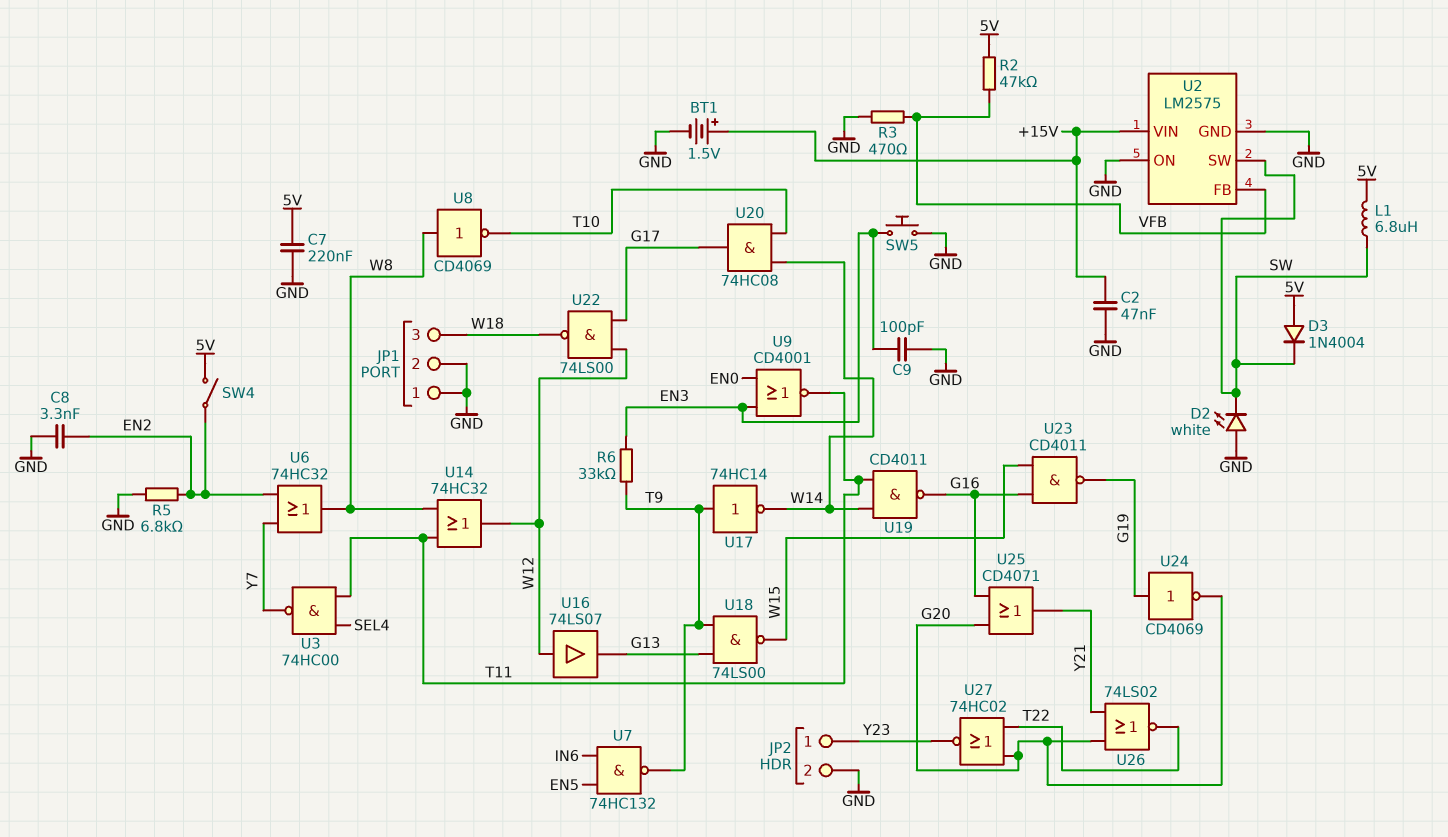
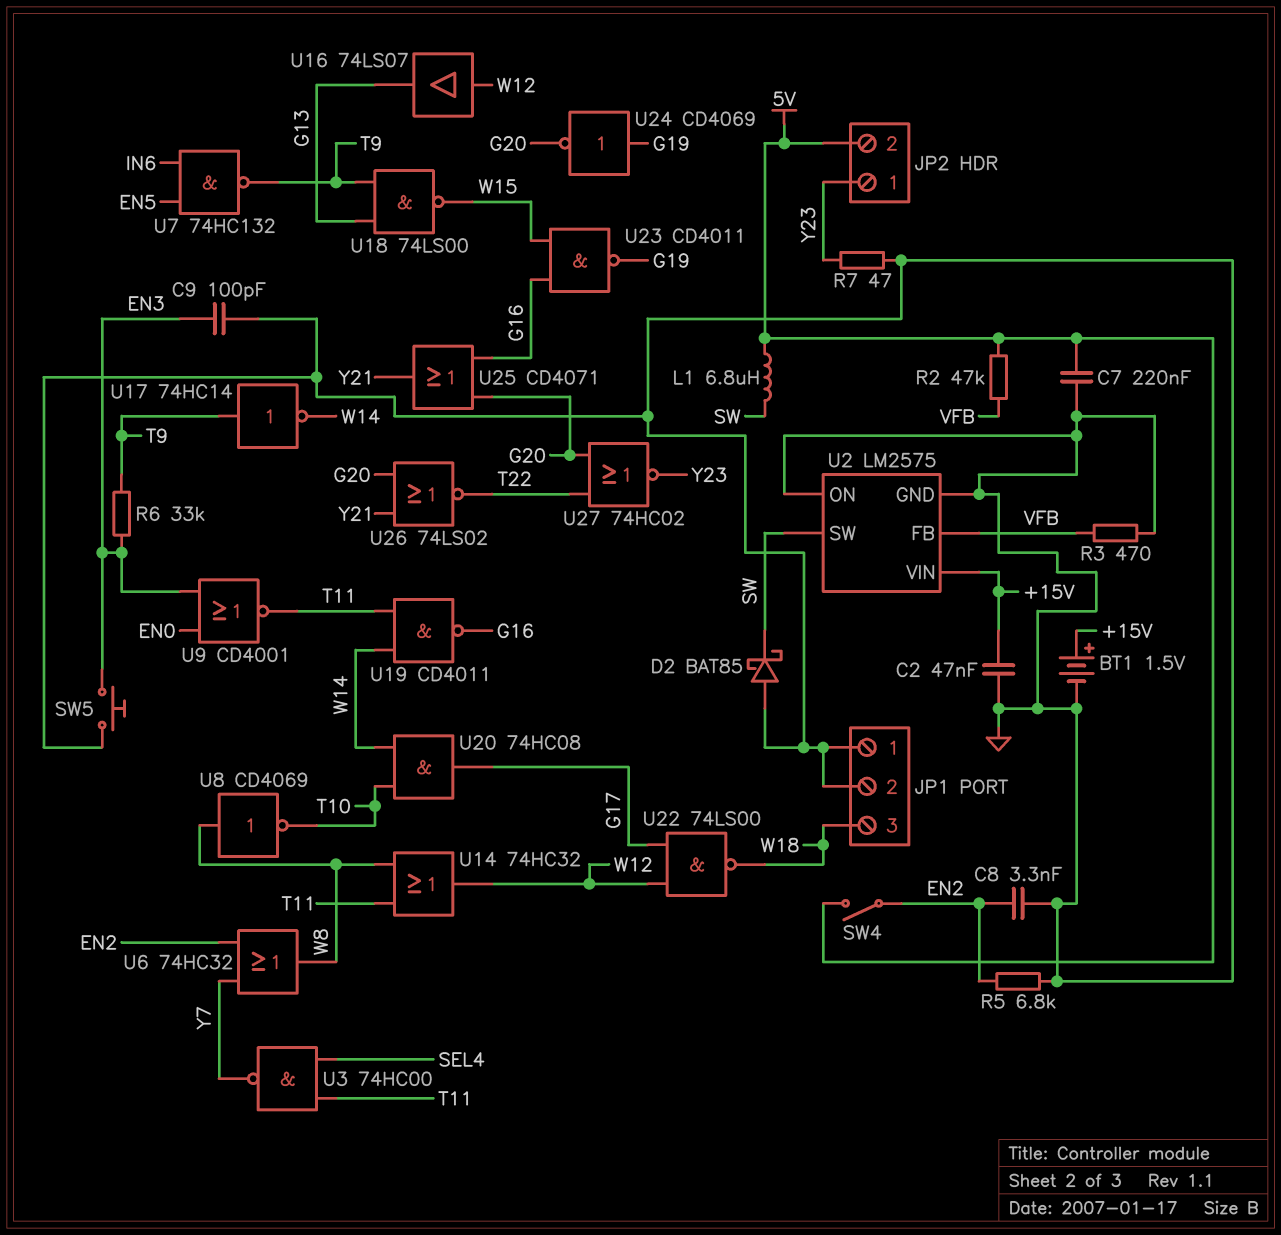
D2: LED white (A GND, K SW) -> schottky BAT85 (A GND, K SW)
D3: diode 1N4004 (A 5V, K SW) -> none
JP2 pin 2: GND -> 5V
R7: none -> 47 (GND, Y23)

